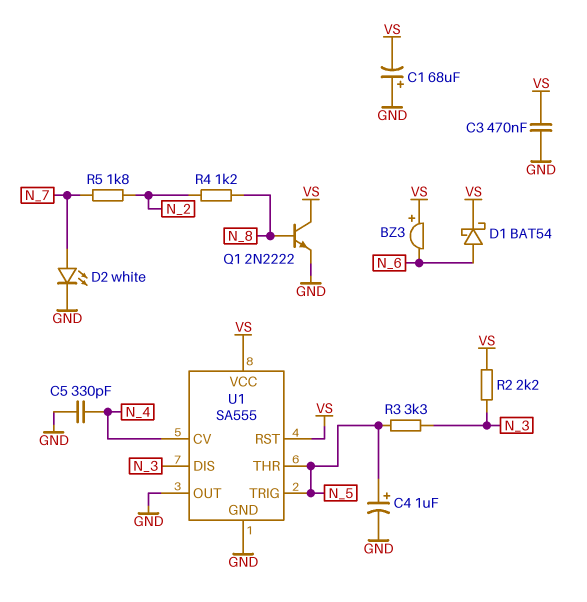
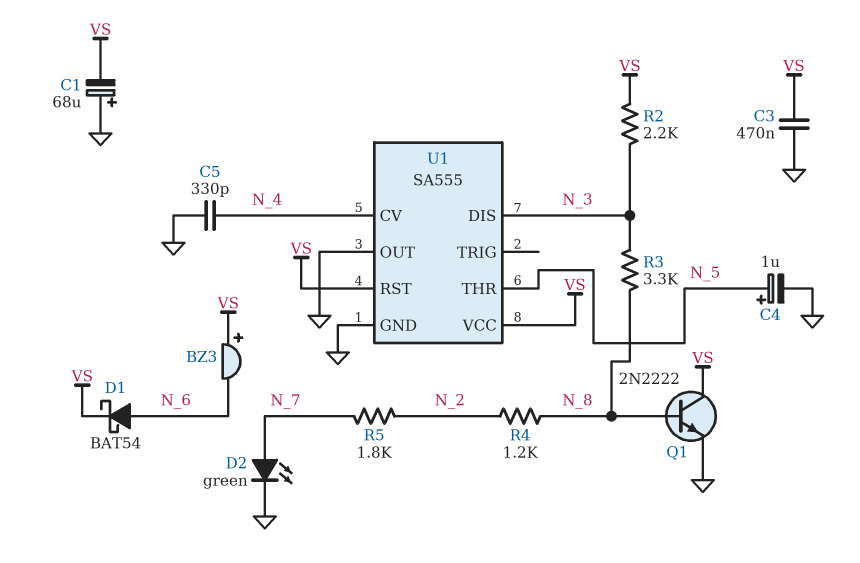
D2: LED white (A N_7, K GND) -> LED green (A N_7, K GND)
R3: 3.3k (N_3, N_5) -> 3.3k (N_3, N_8)
U1 pin TRIG: N_5 -> none

